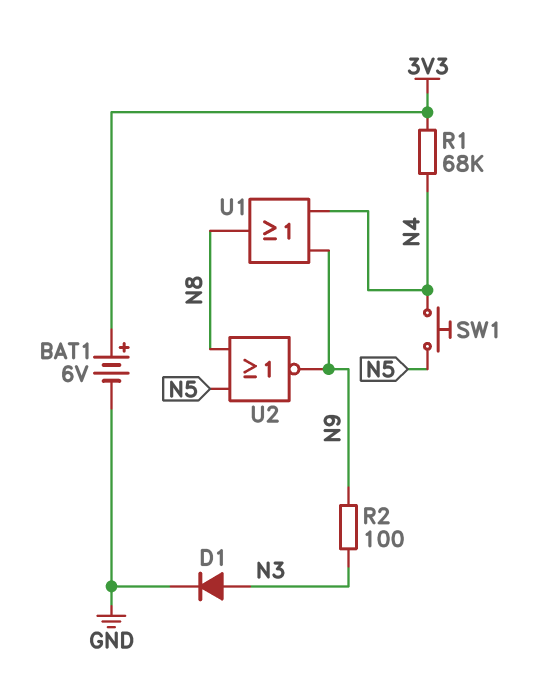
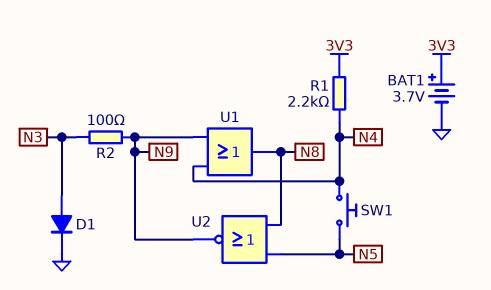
BAT1: 6V (plus 3V3, minus GND) -> 3.7V (plus 3V3, minus GND)
R1: 68k (3V3, N4) -> 2.2k (3V3, N4)

